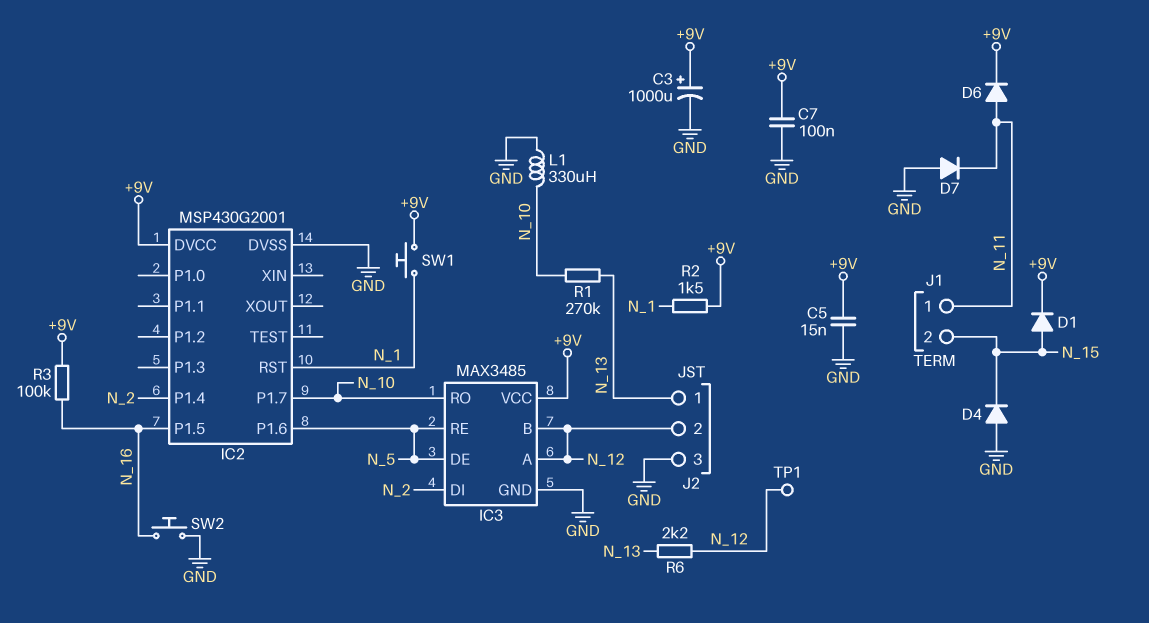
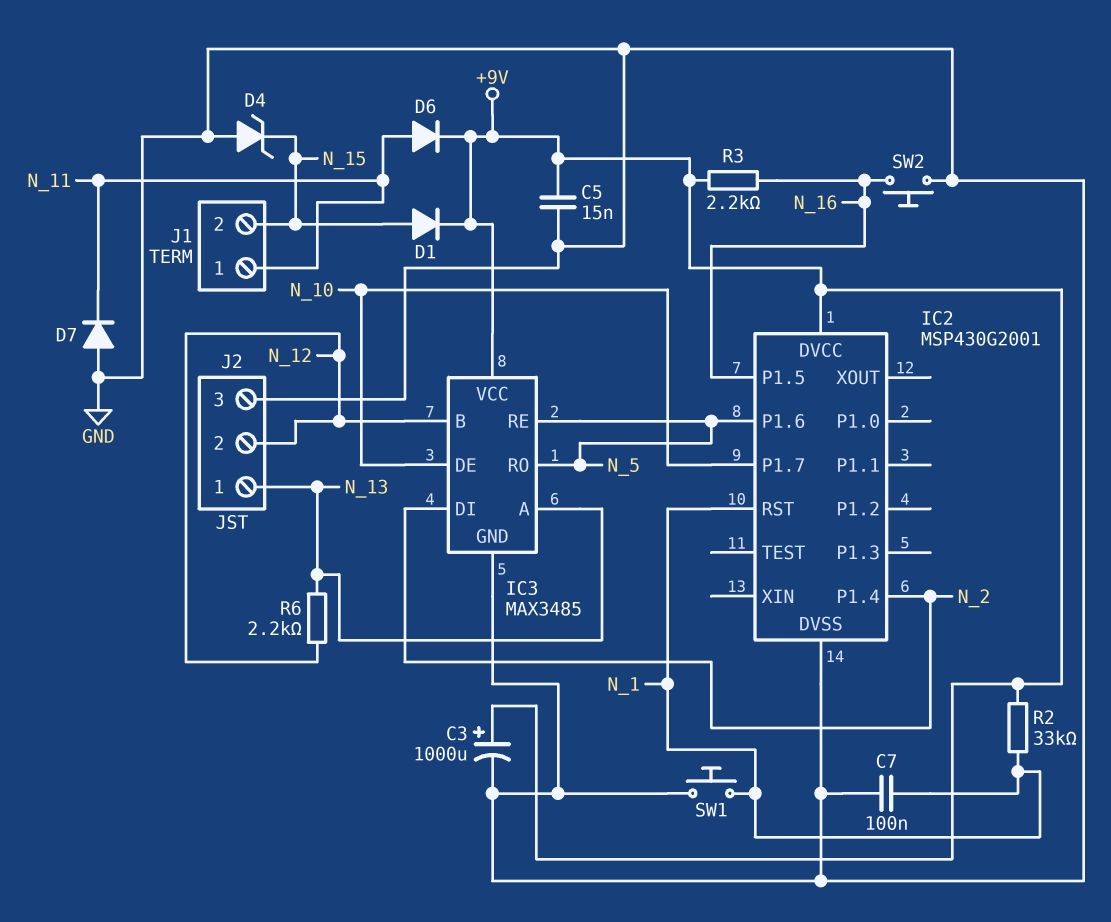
C7: 100nF (+9V, GND) -> 100nF (GND, N_1)
D4: diode (A GND, K N_15) -> zener (A GND, K N_15)
IC3 pin A: N_12 -> N_13
IC3 pin DE: N_5 -> N_10
IC3 pin RO: N_10 -> N_5
L1: 330uH (GND, N_10) -> none
R1: 270k (N_10, N_13) -> none
R2: 1.5k (+9V, N_1) -> 33k (+9V, N_1)
R3: 100k (+9V, N_16) -> 2.2k (+9V, N_16)
SW1: button (+9V, N_1) -> button (GND, N_1)
TP1: test point (N_12) -> none

